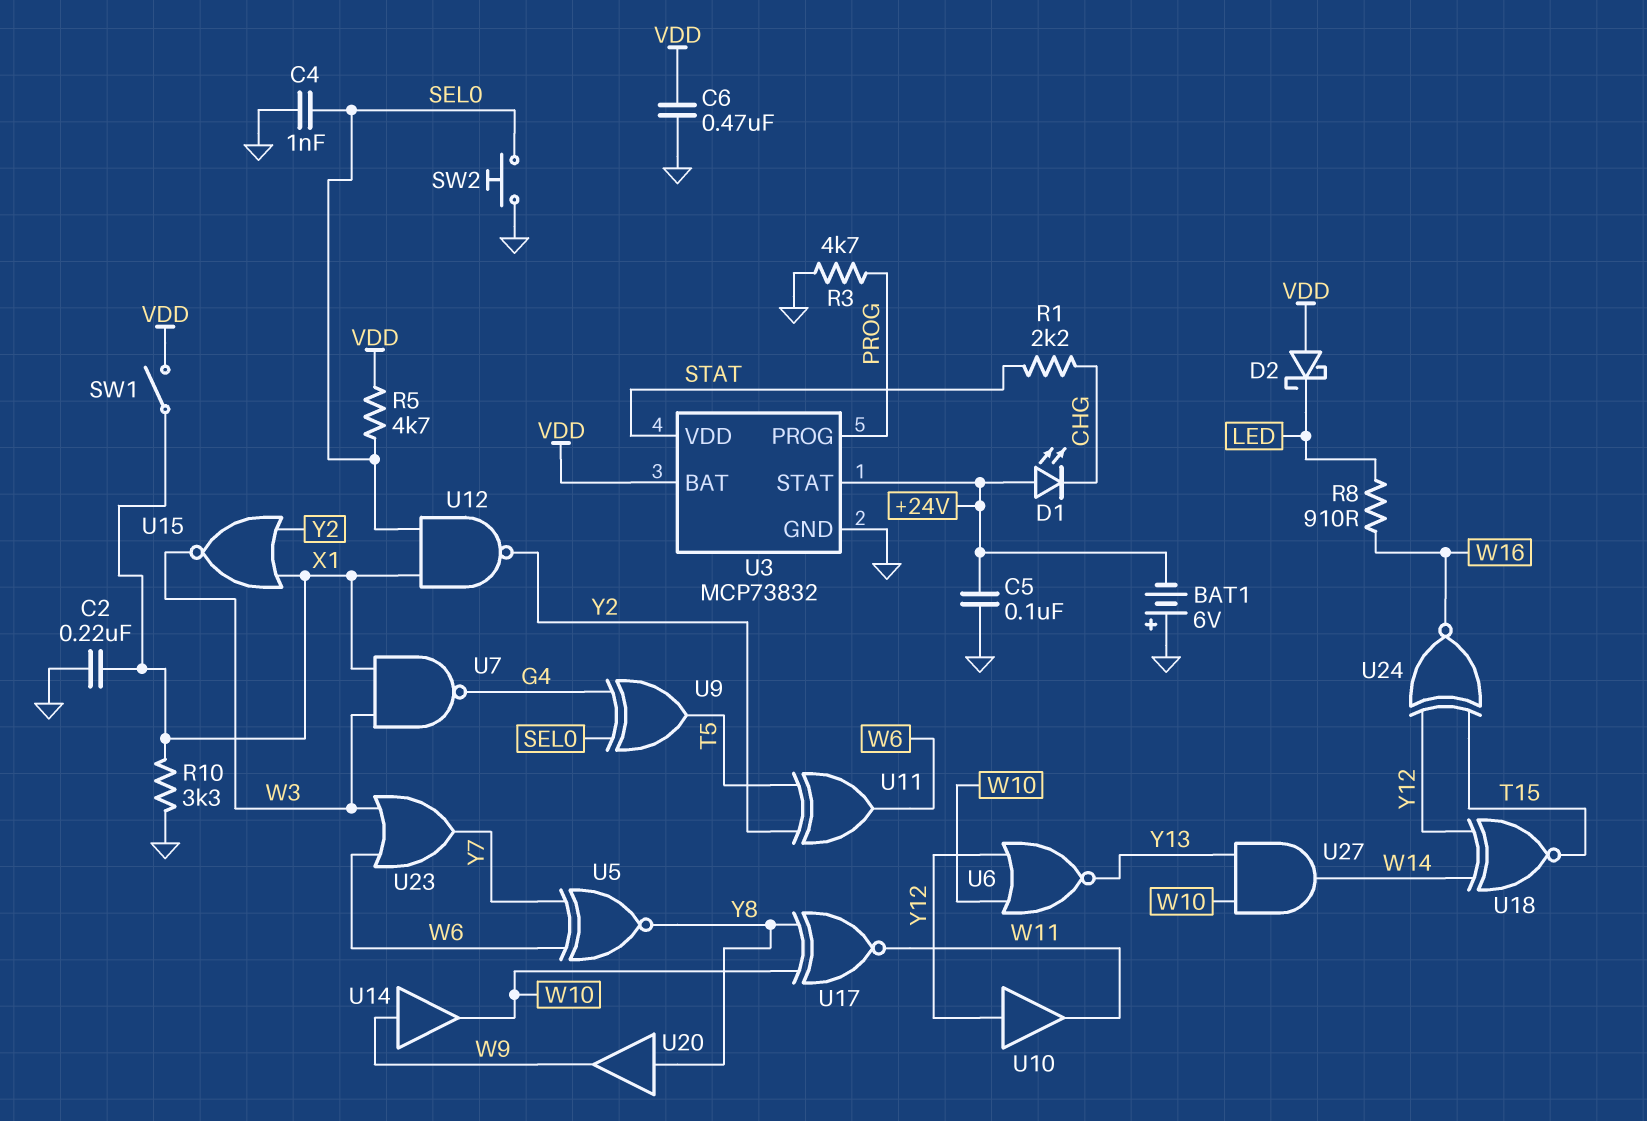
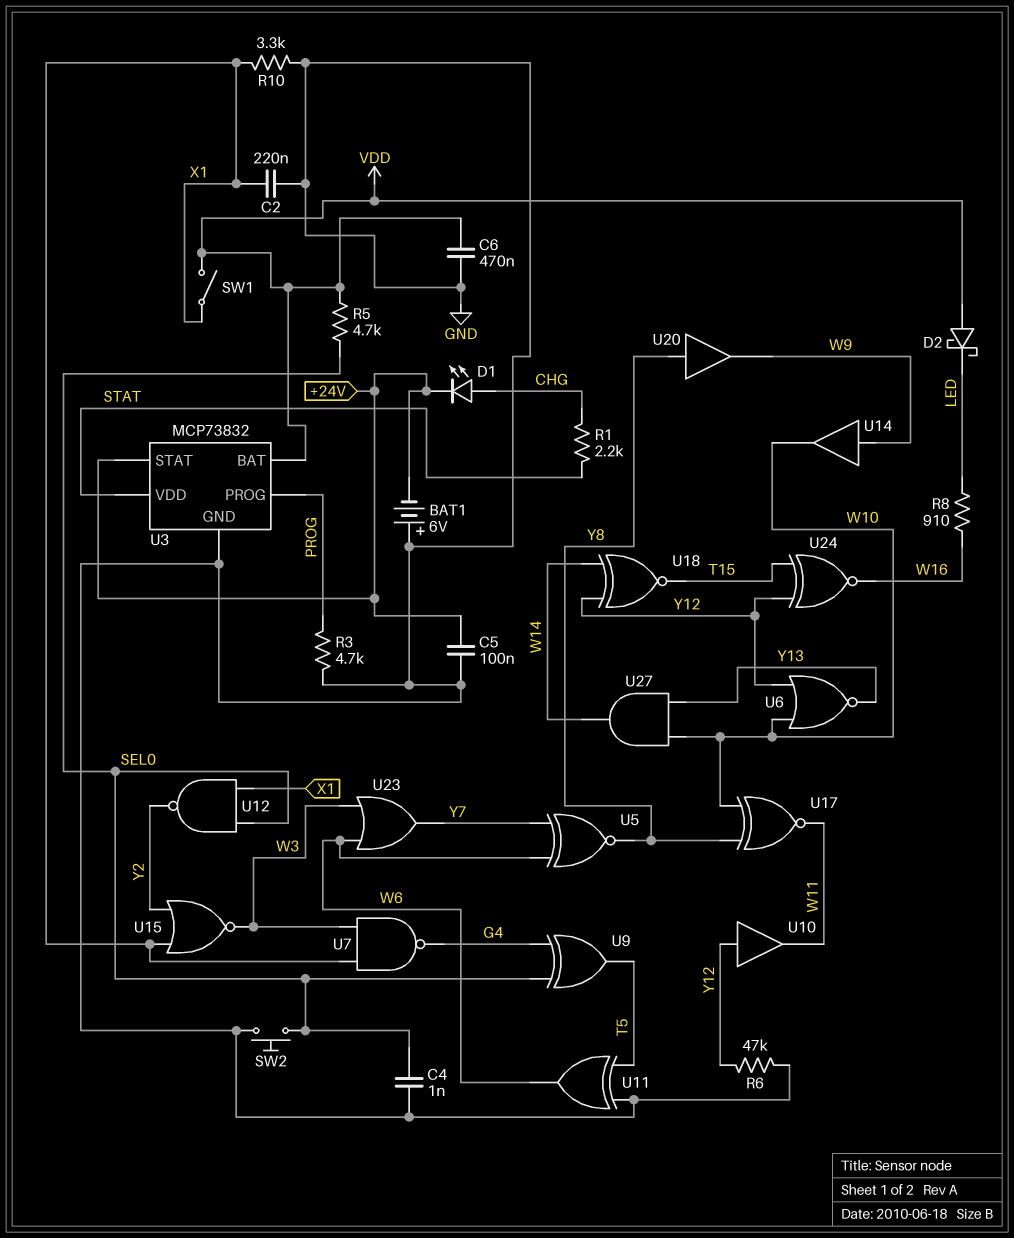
D1: LED (A +24V, K CHG) -> LED (A CHG, K +24V)
R6: none -> 47k (GND, Y12)
U11: XOR (in T5, in Y2, out W6) -> XOR (in GND, in T5, out W6)

